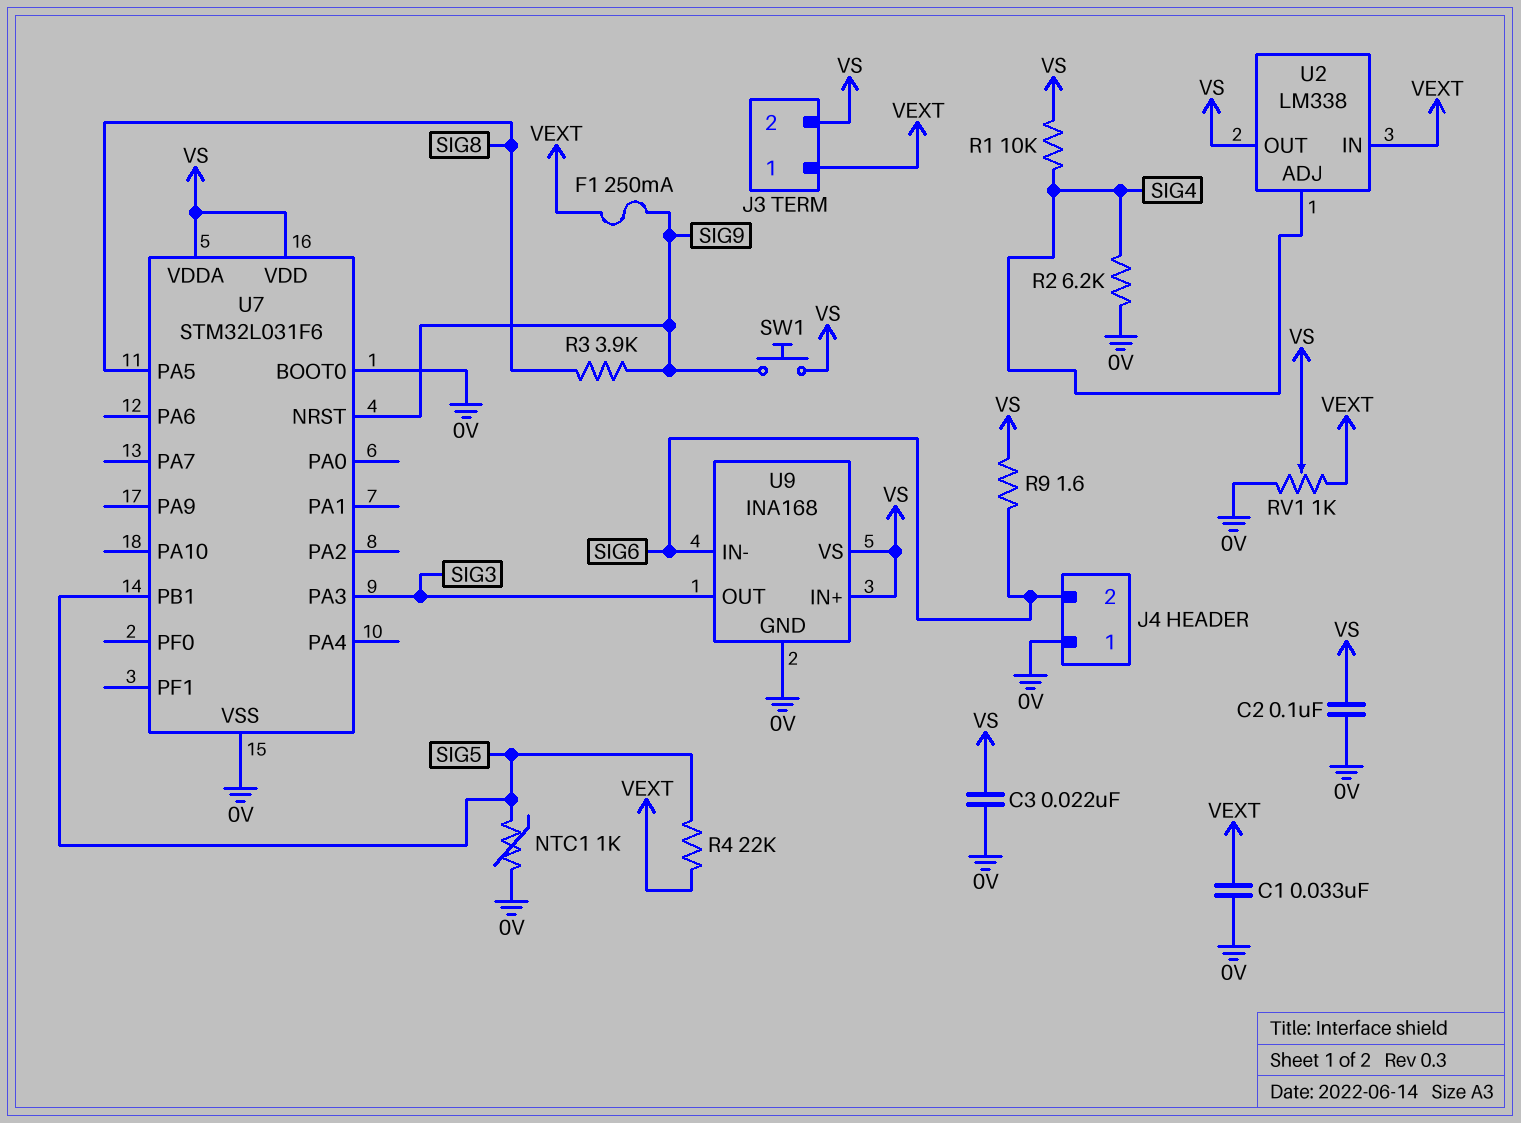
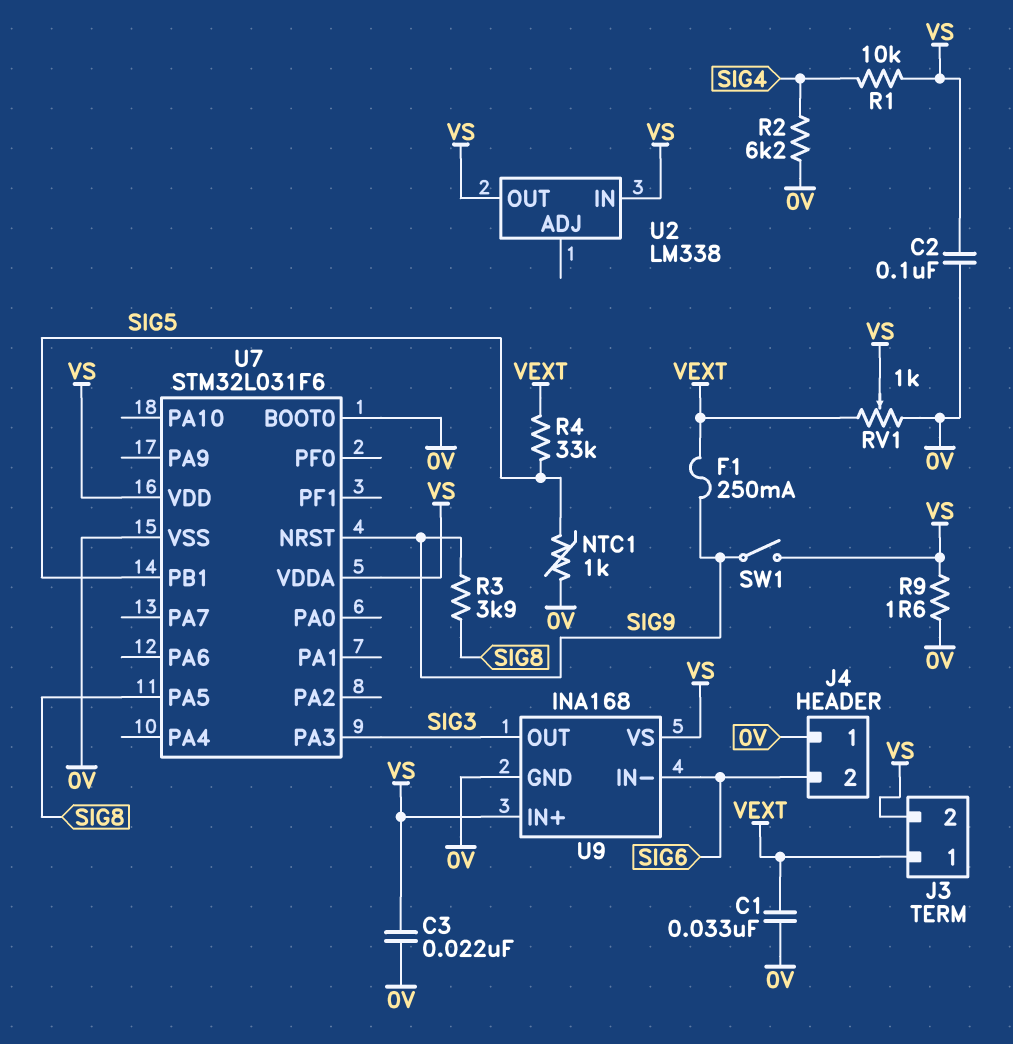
R4: 22k (SIG5, VEXT) -> 33k (SIG5, VEXT)
R9: 1.6 (SIG6, VS) -> 1.6 (0V, VS)
SW1: button (SIG9, VS) -> switch (SIG9, VS)
U2 pin ADJ: SIG4 -> none
U2 pin IN: VEXT -> VS

